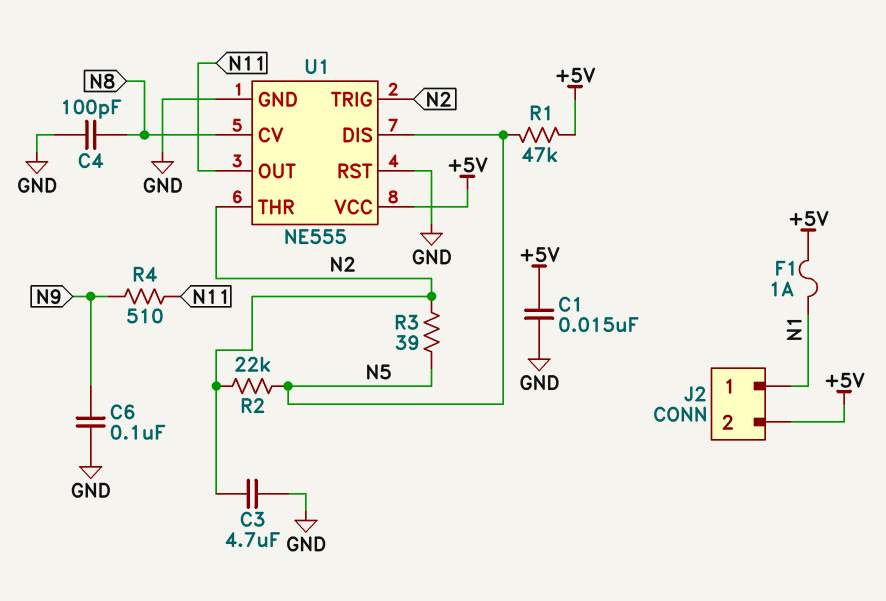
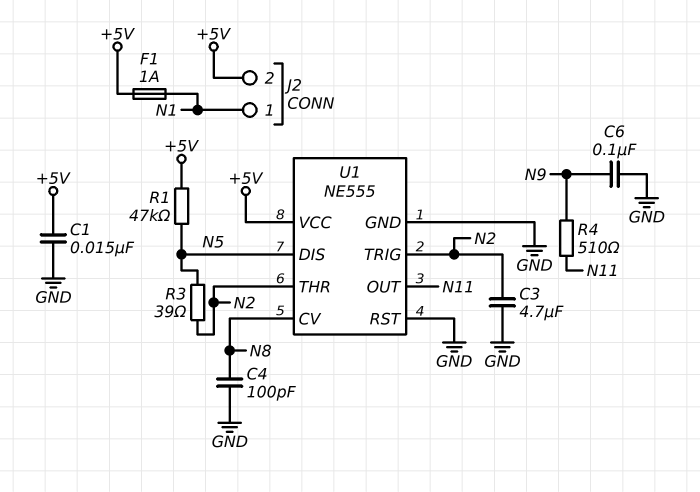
R2: 22k (N2, N5) -> none

